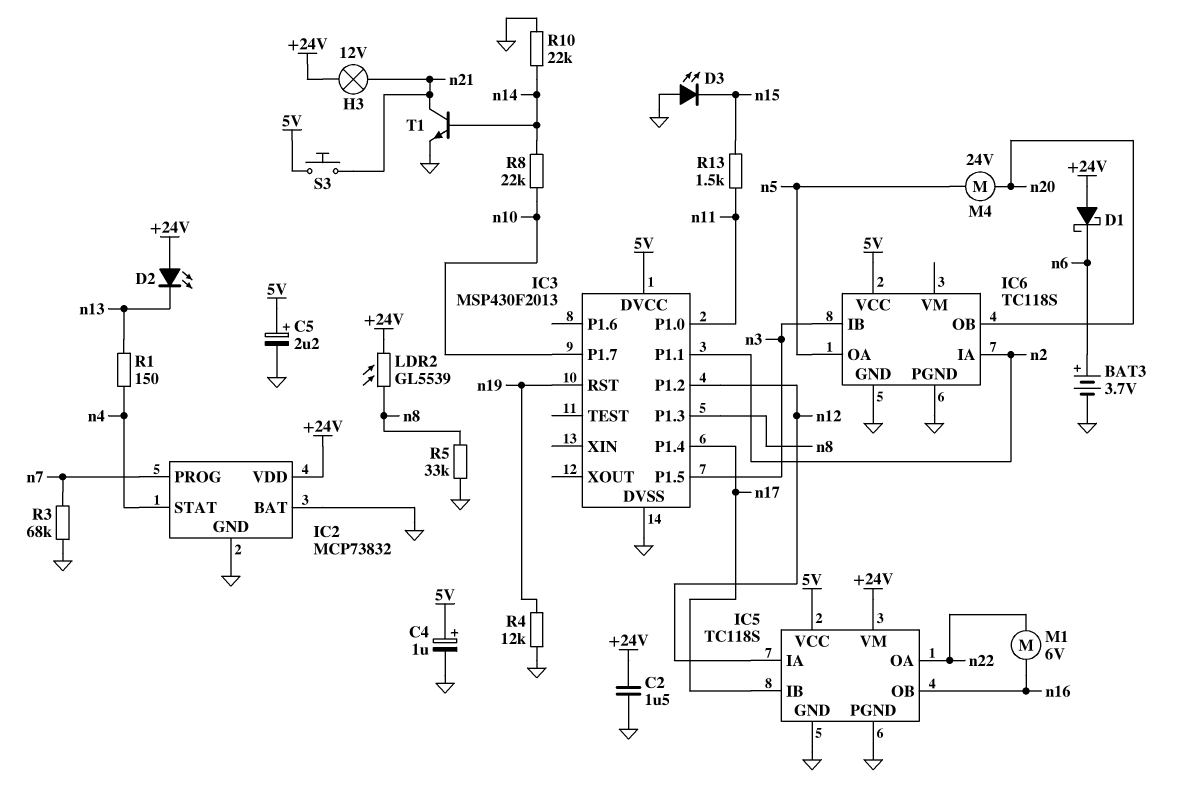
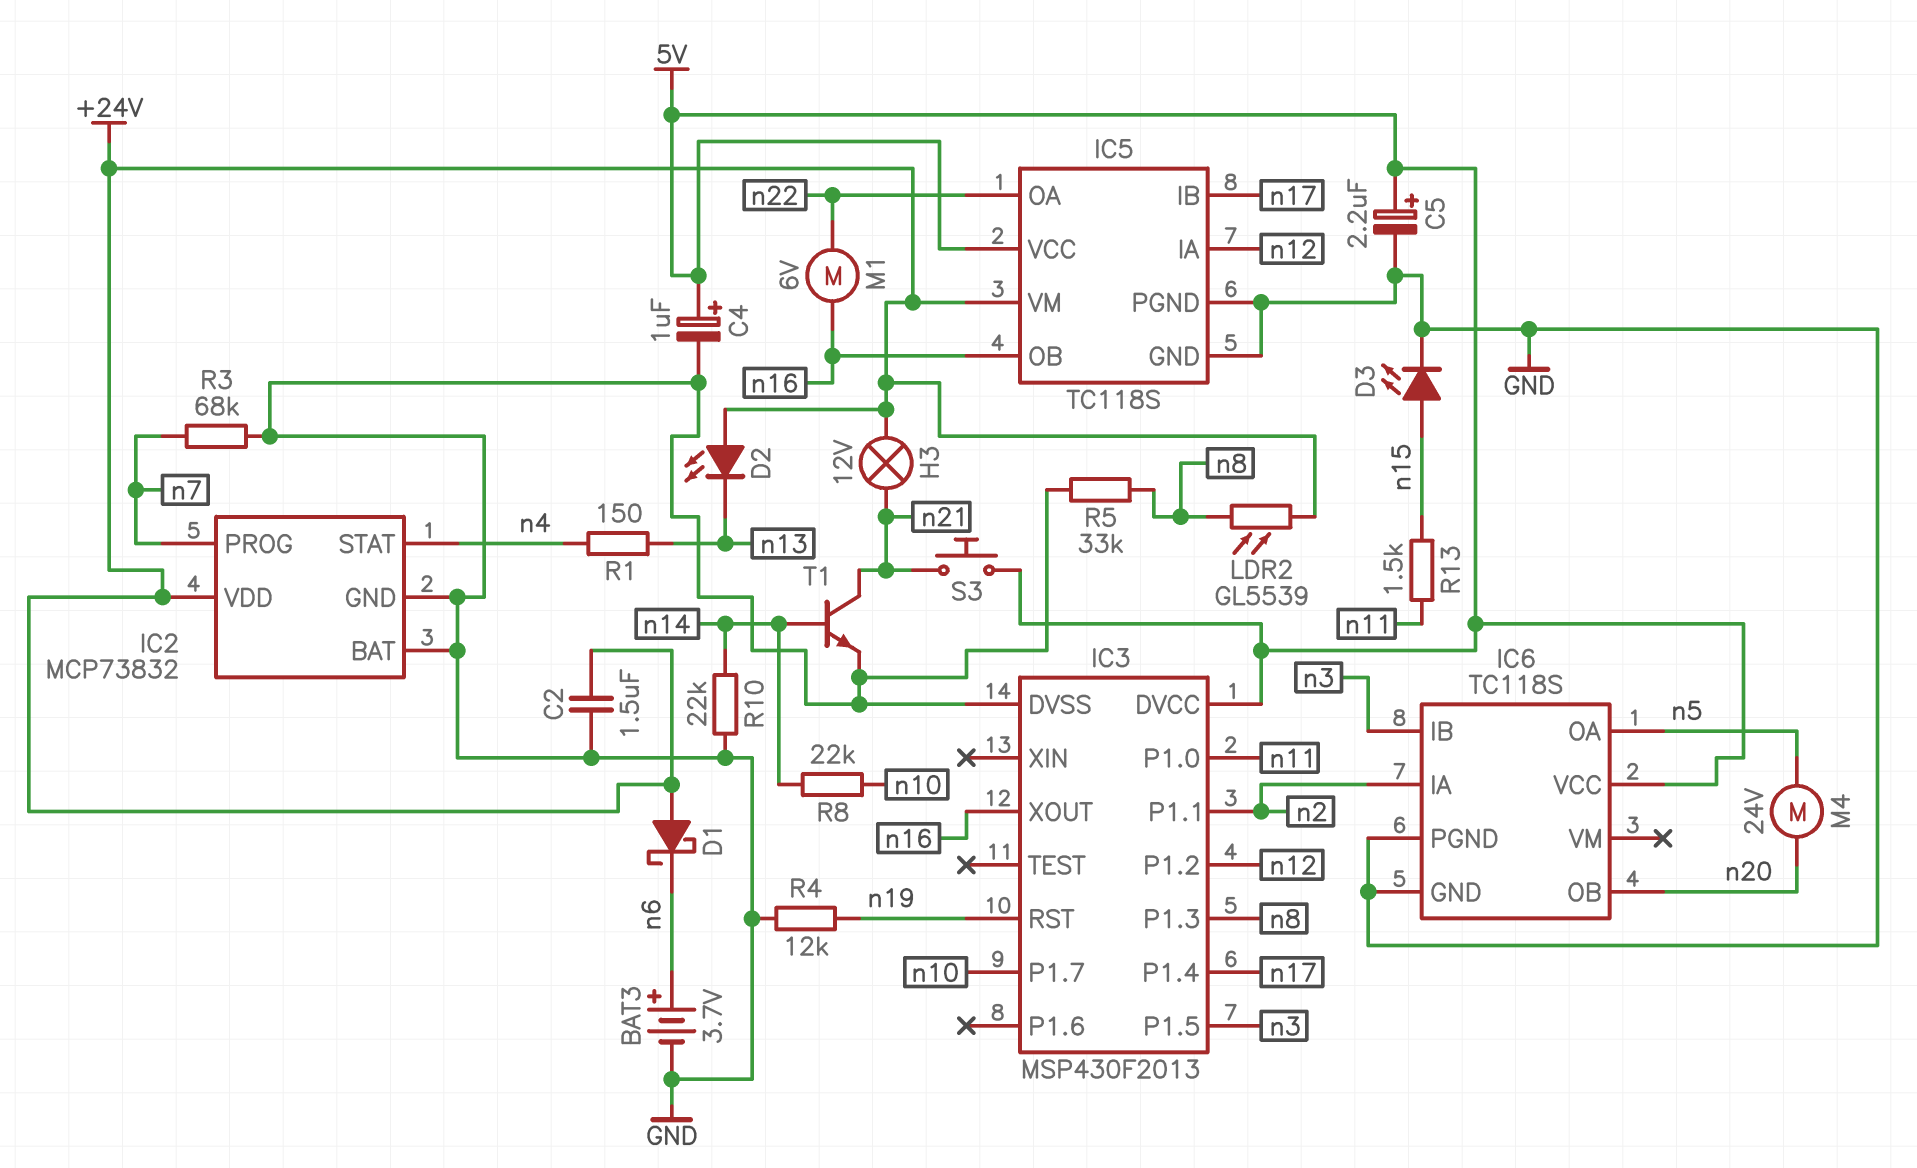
D3: LED (A GND, K n15) -> LED (A n15, K GND)
IC3 pin XOUT: none -> n16

